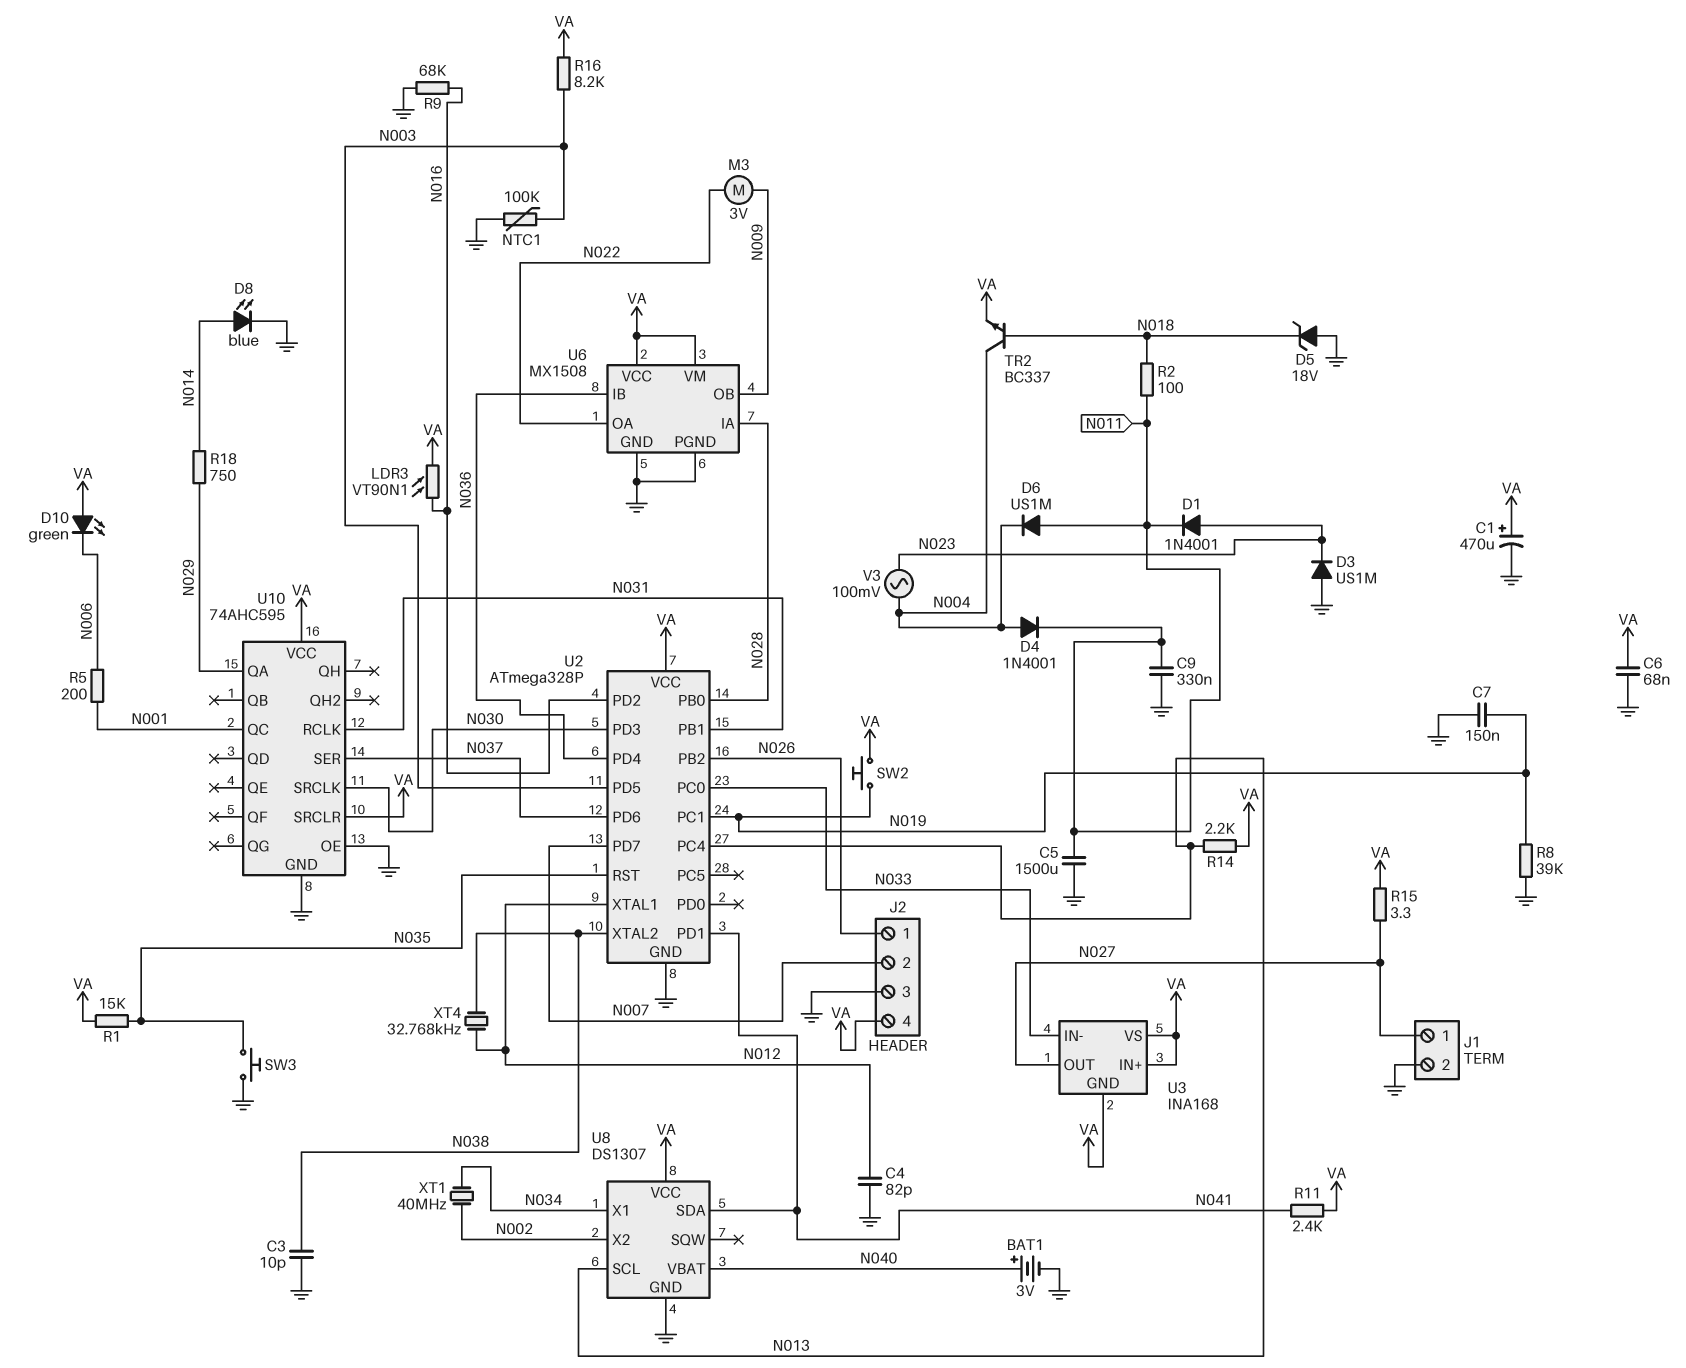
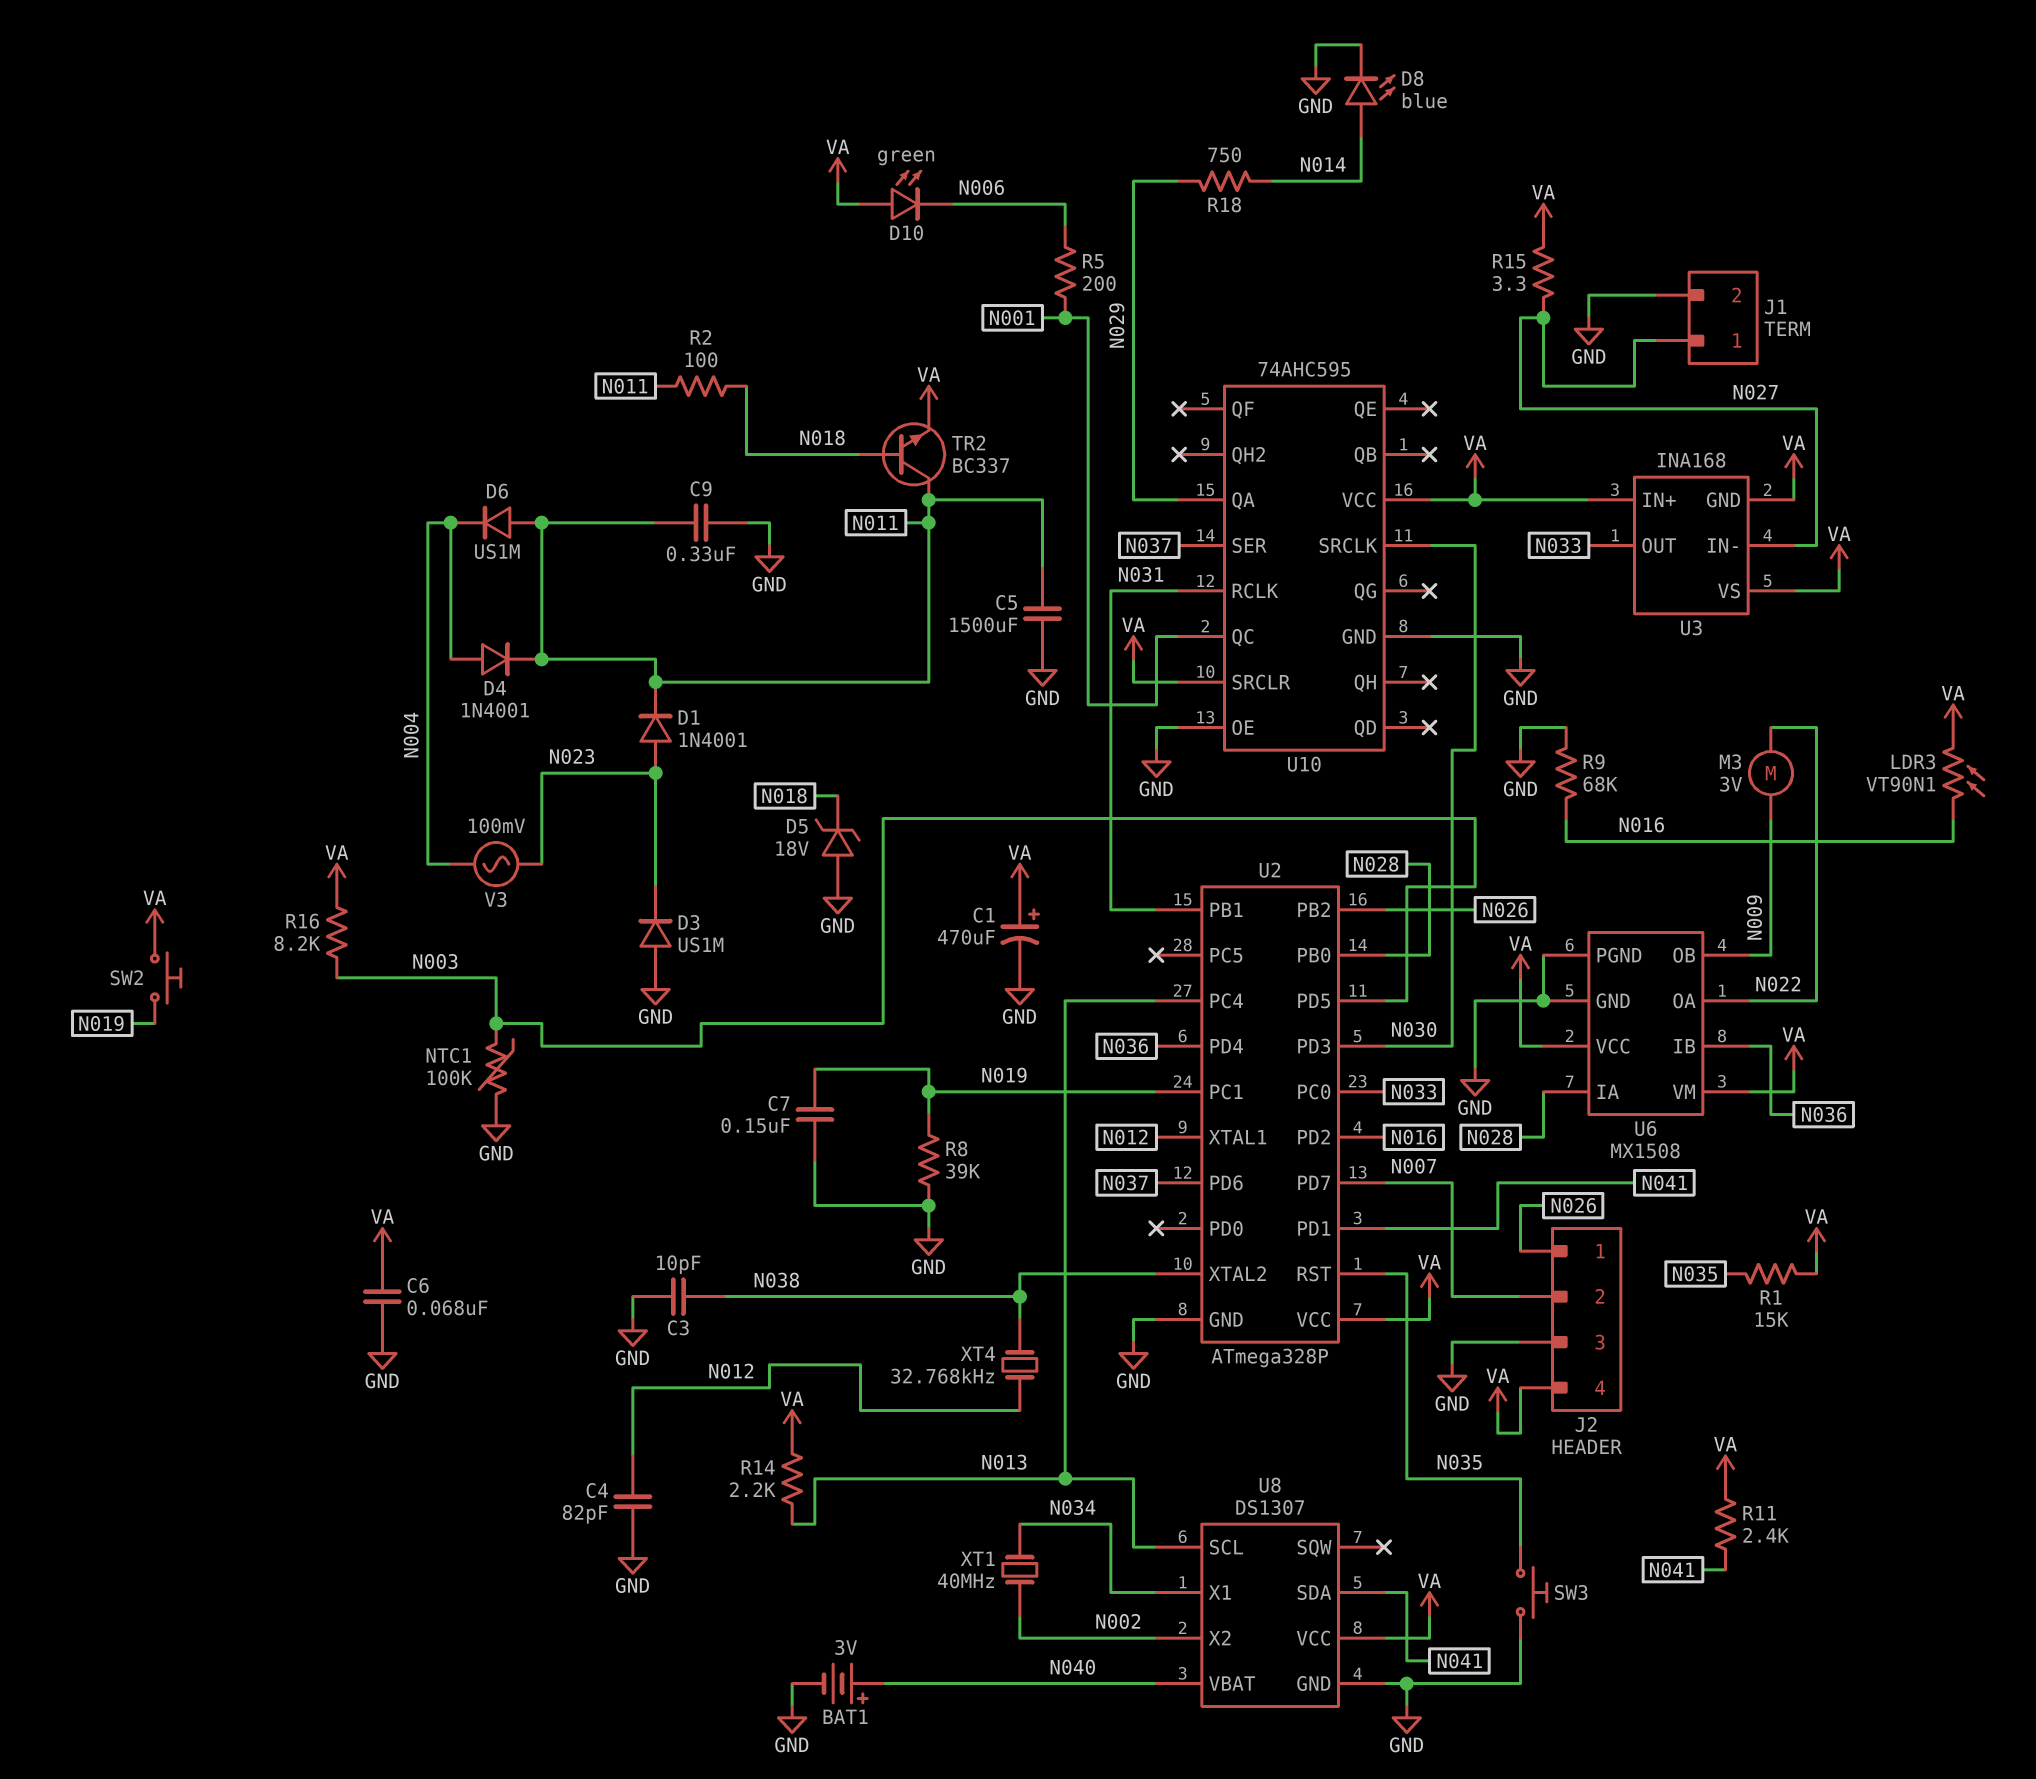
TR2: NPN BC337 (B N018, C N004, E VA) -> NPN BC337 (B N018, C N011, E VA)
U3 pin IN-: N033 -> N027
U3 pin OUT: N027 -> N033

